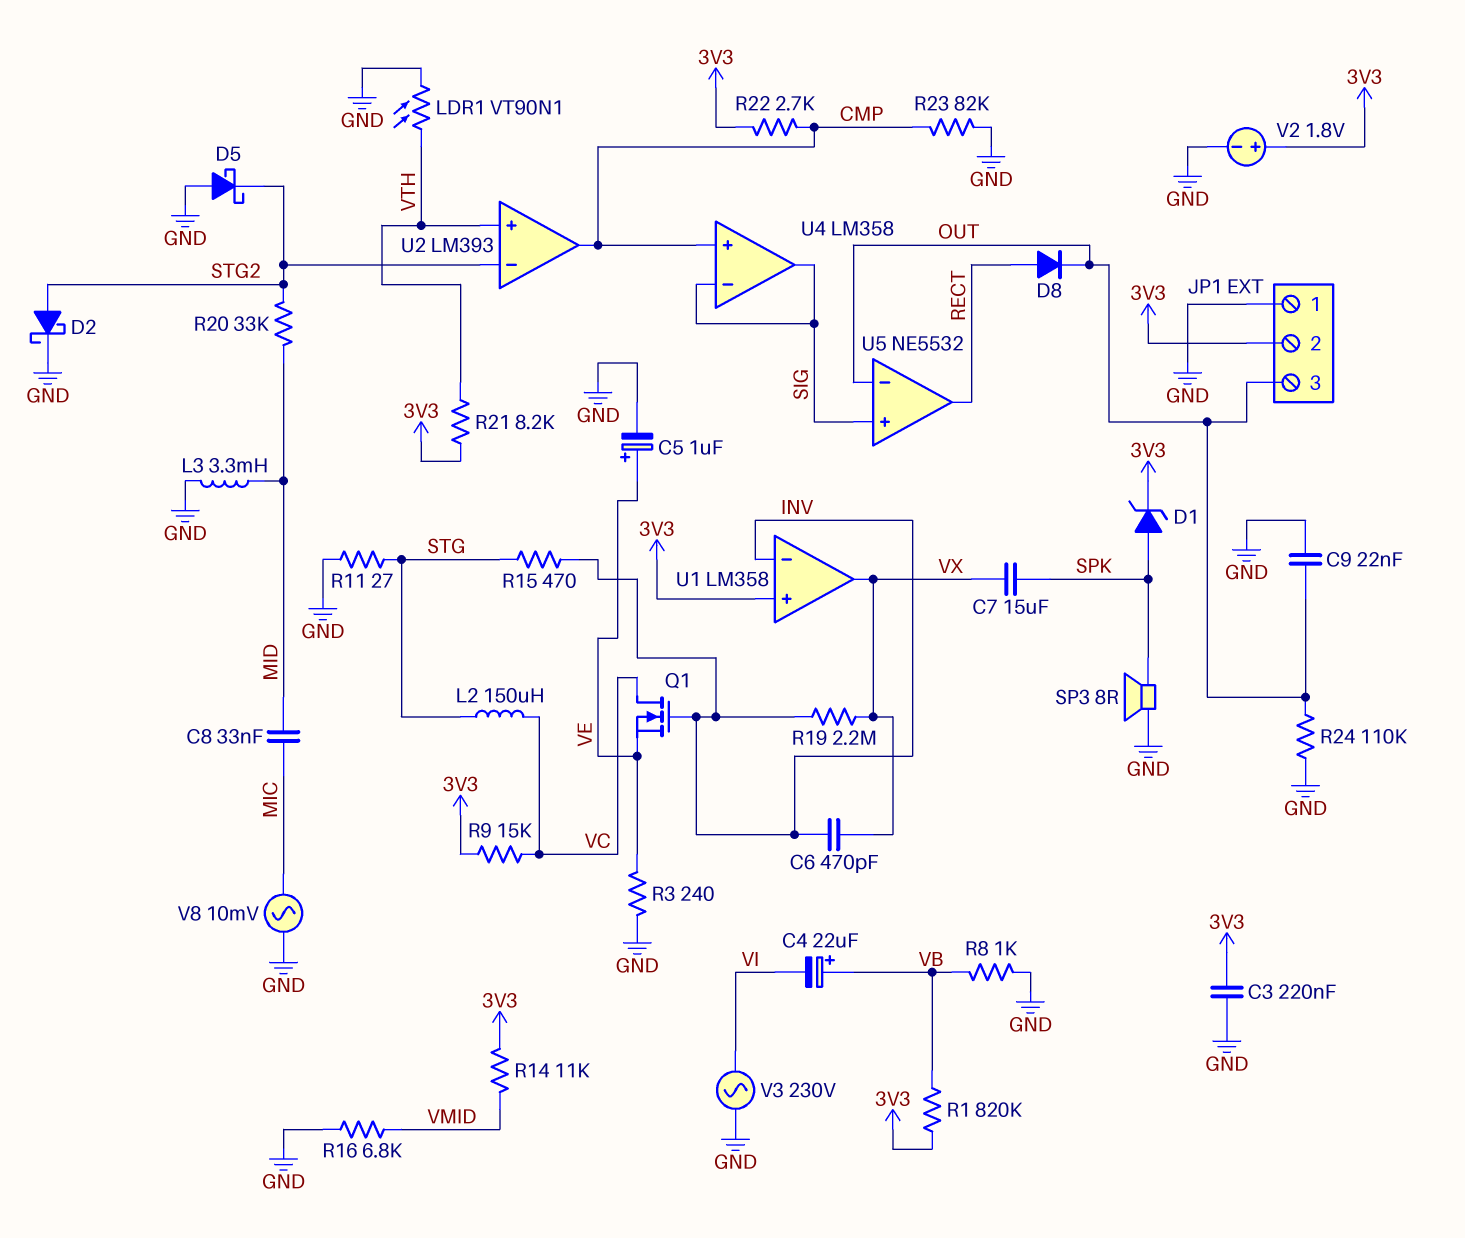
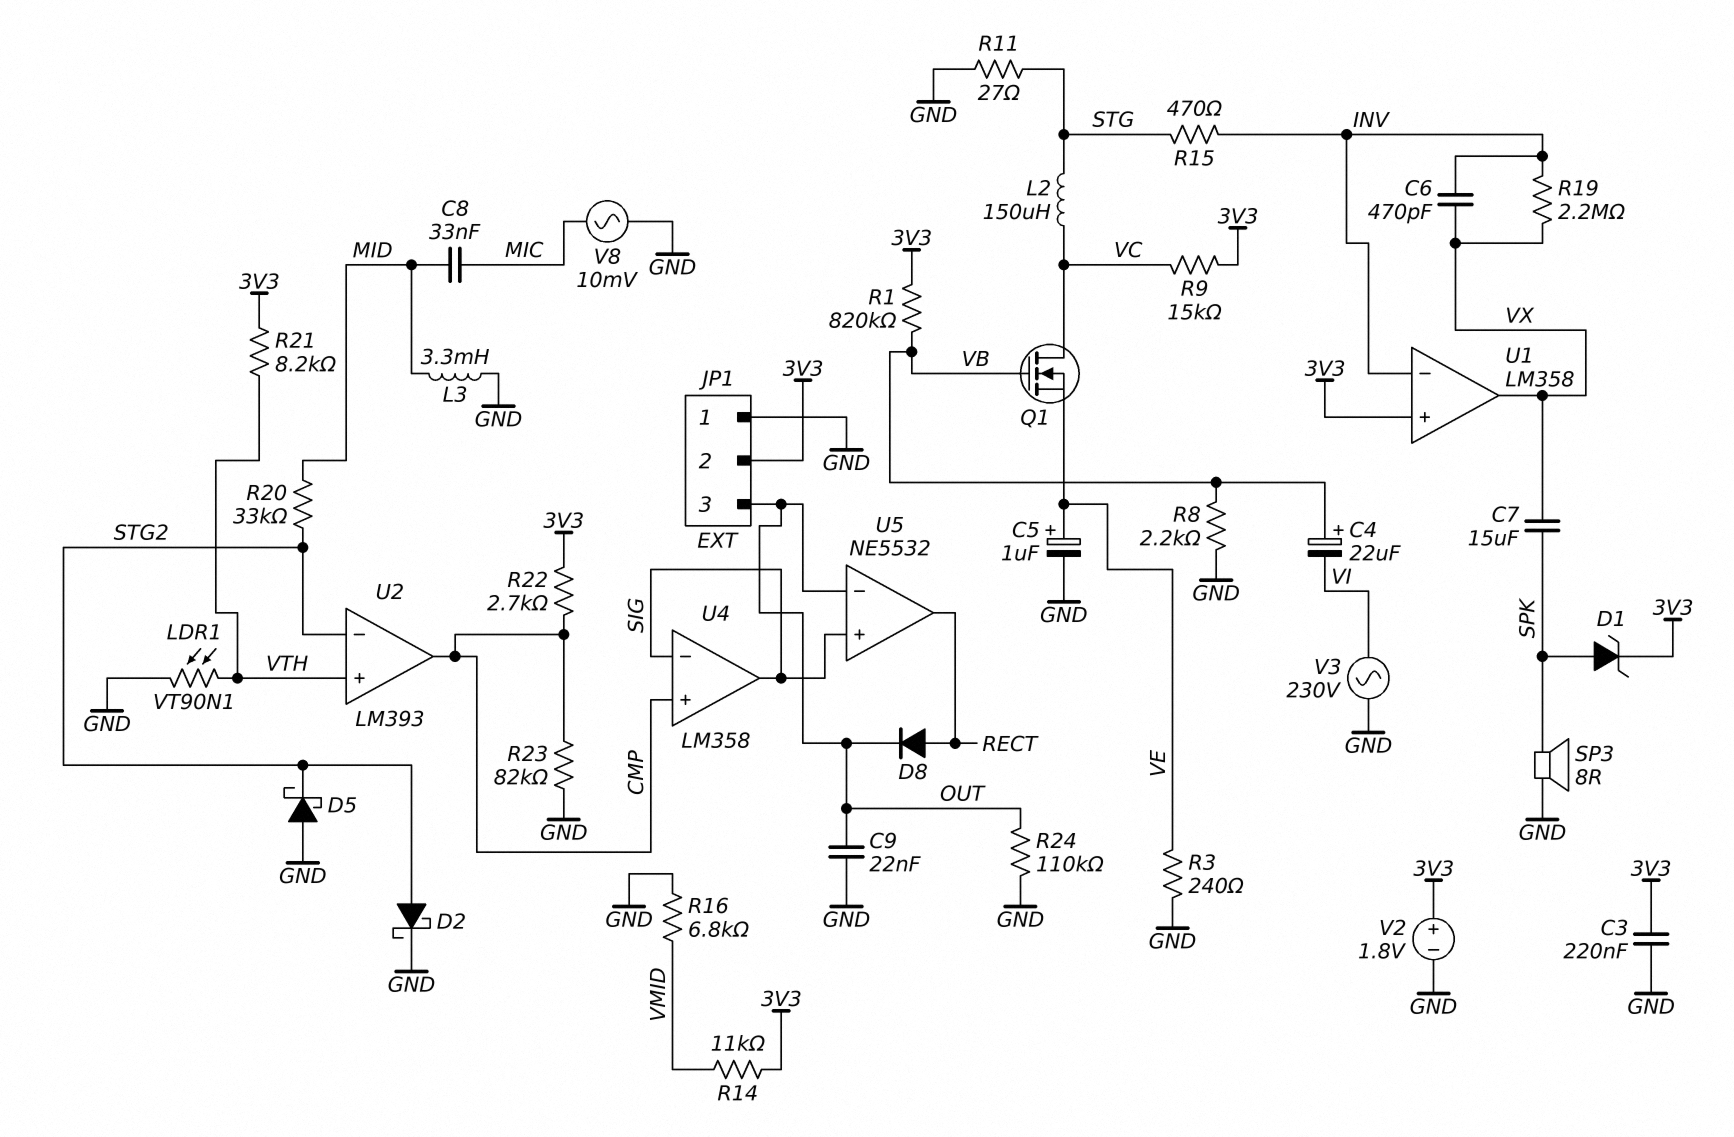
Q1: NMOS (G INV, D VC, S VE) -> NMOS (G VB, D VC, S VE)
R8: 1k (GND, VB) -> 2.2k (GND, VB)

